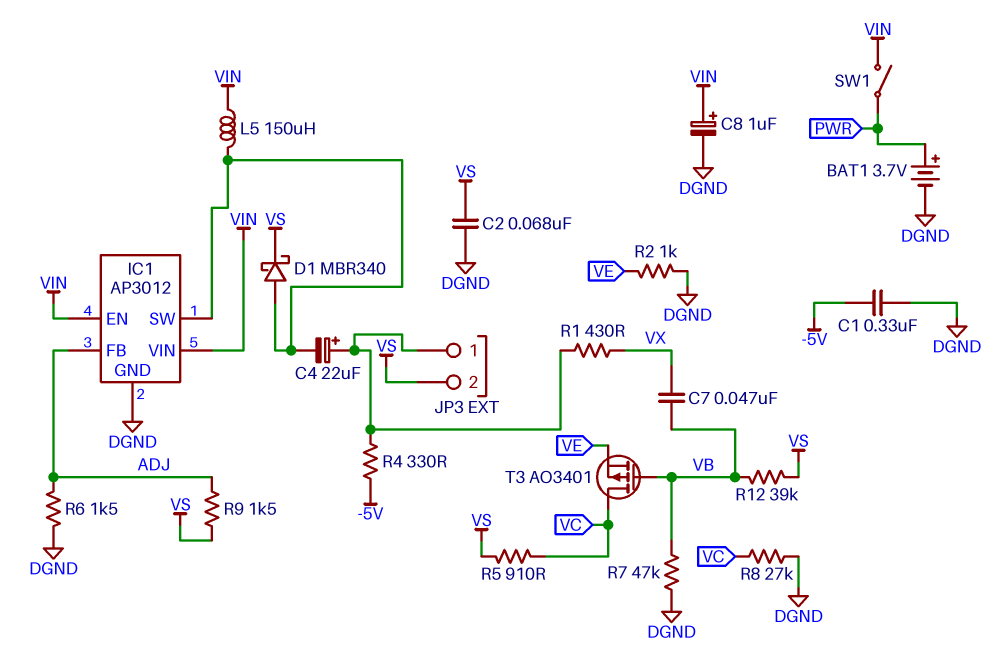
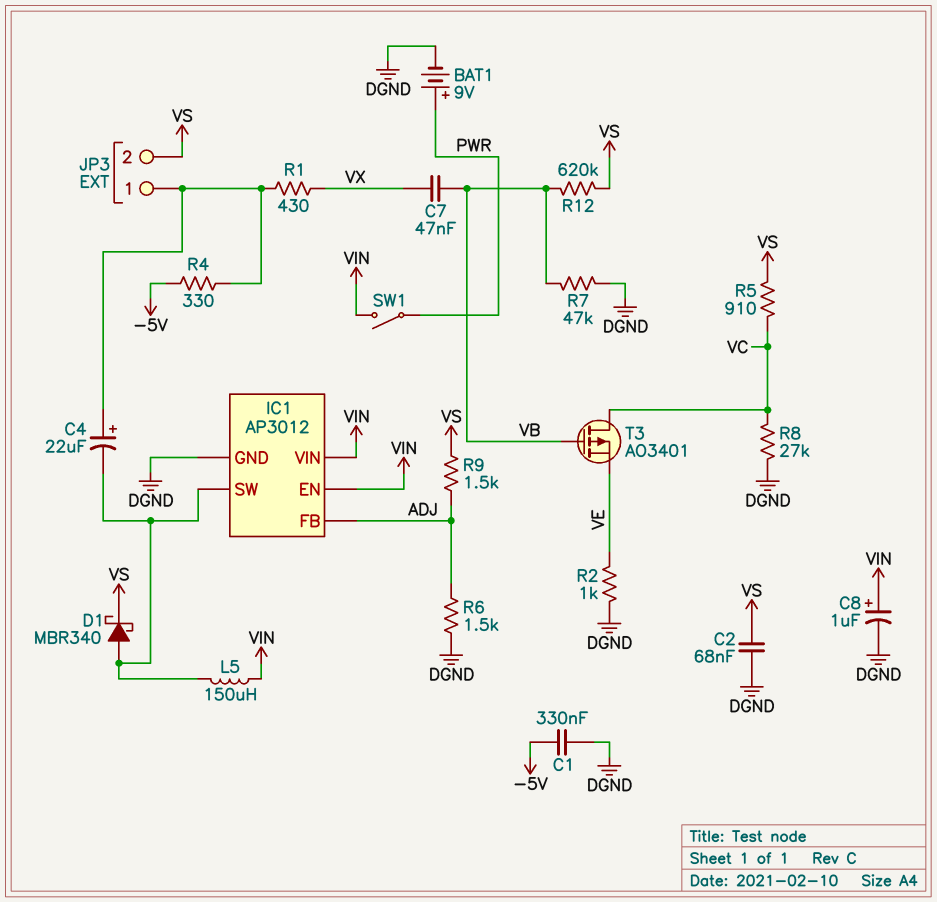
BAT1: 3.7V (plus PWR, minus DGND) -> 9V (plus PWR, minus DGND)
R12: 39k (VB, VS) -> 620k (VB, VS)

